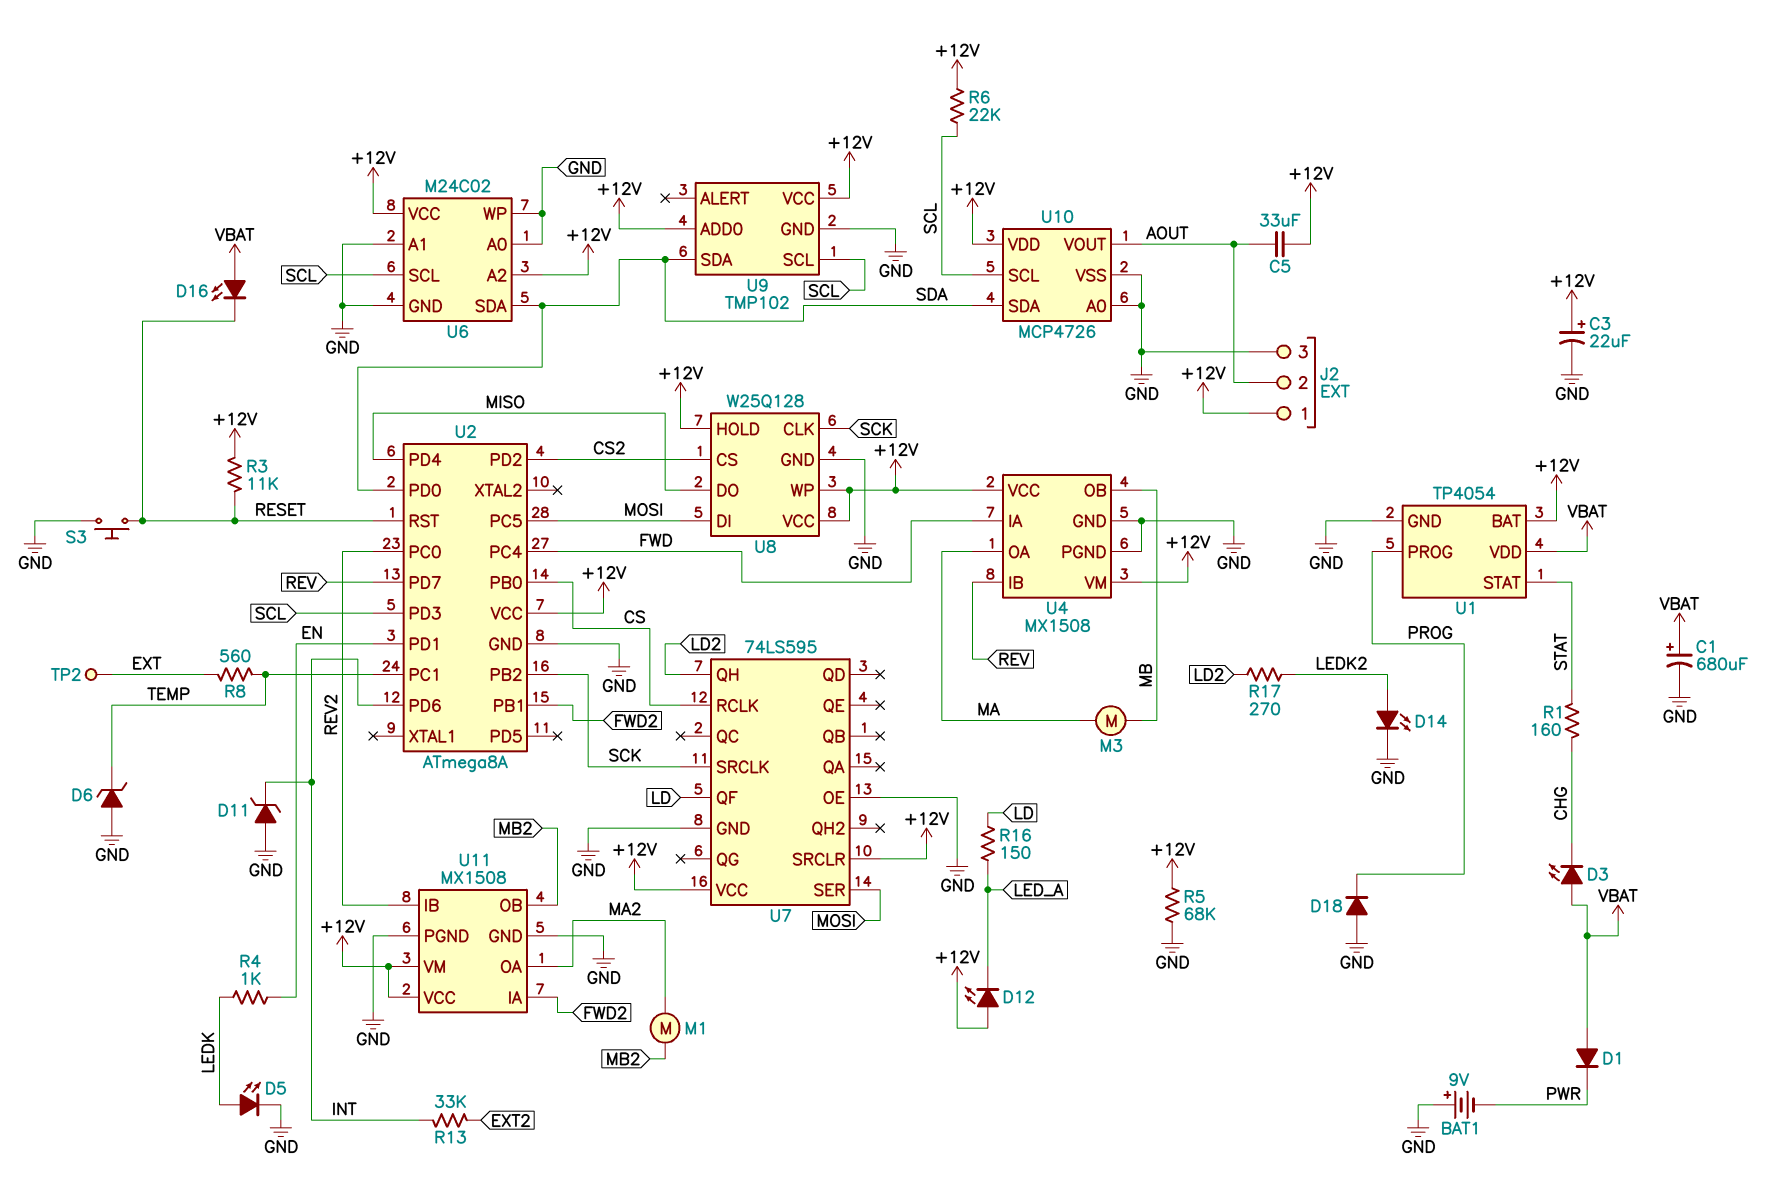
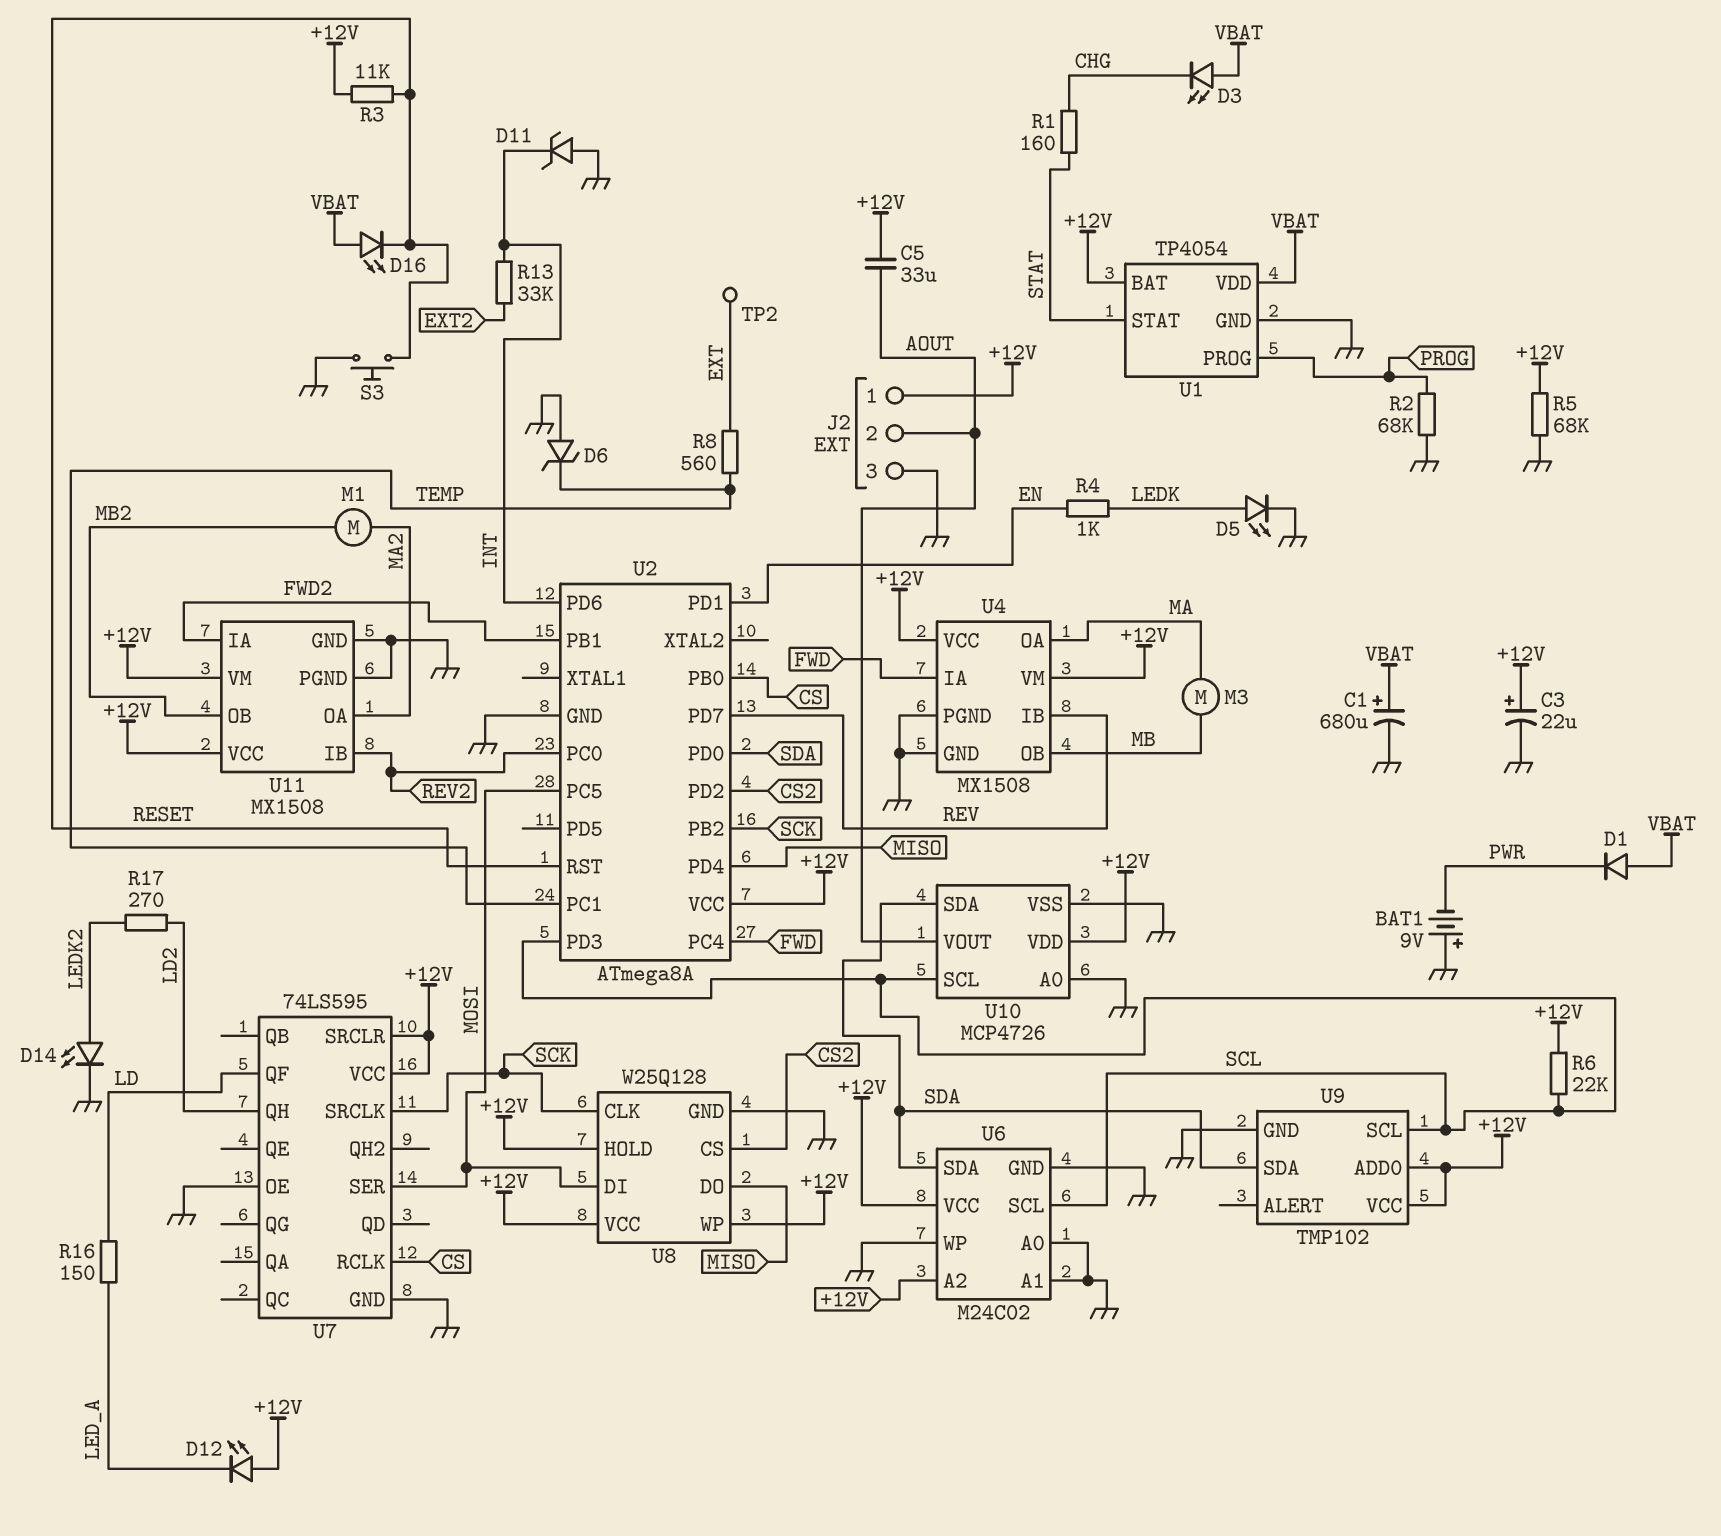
D18: diode (A GND, K PROG) -> none
R2: none -> 68k (GND, PROG)

